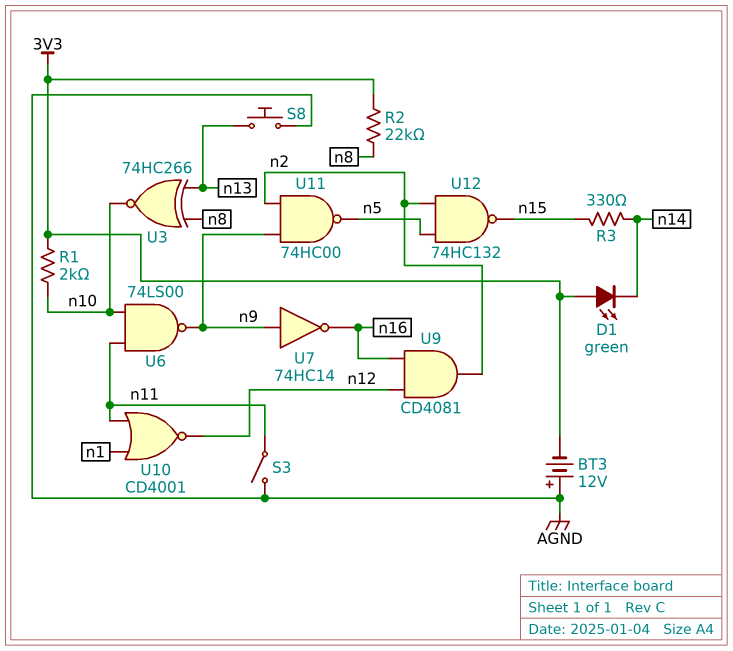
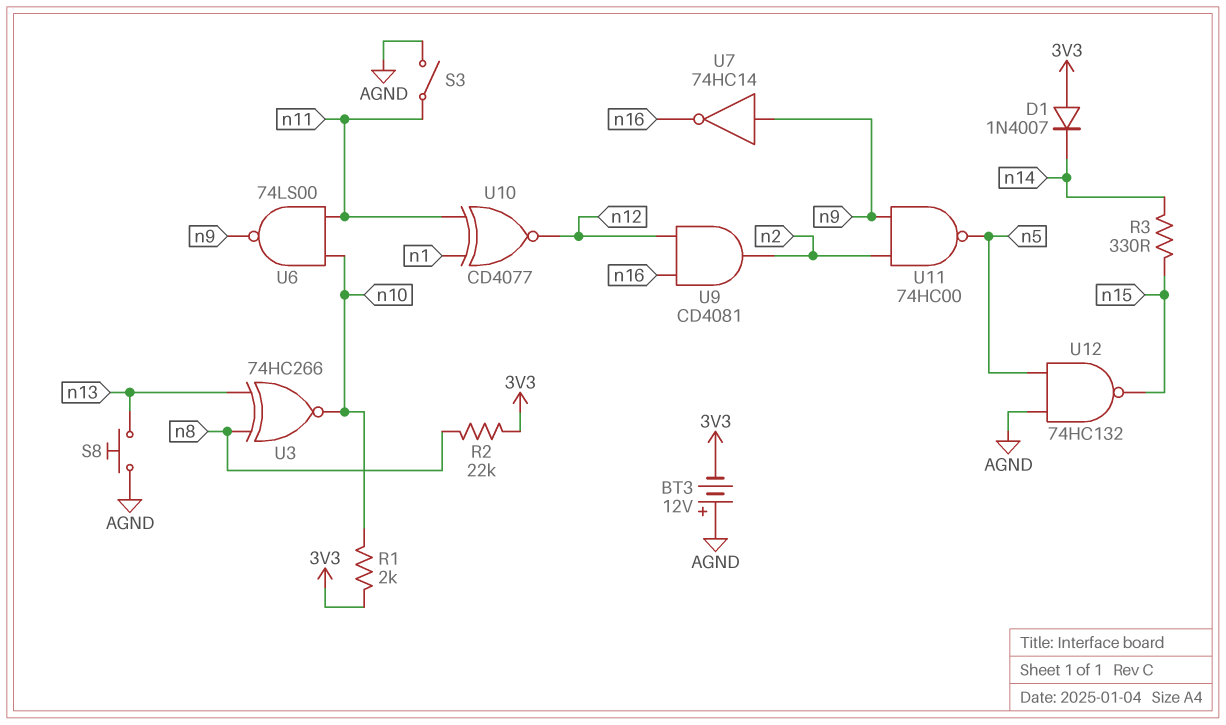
D1: LED green (A 3V3, K n14) -> diode 1N4007 (A 3V3, K n14)
U10: NOR CD4001 (in n1, in n11, out n12) -> XNOR CD4077 (in n1, in n11, out n12)
U12: NAND 74HC132 (in n2, in n5, out n15) -> NAND 74HC132 (in AGND, in n5, out n15)

